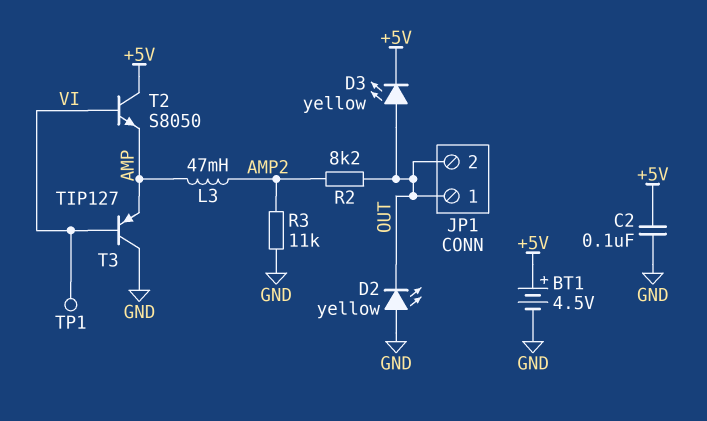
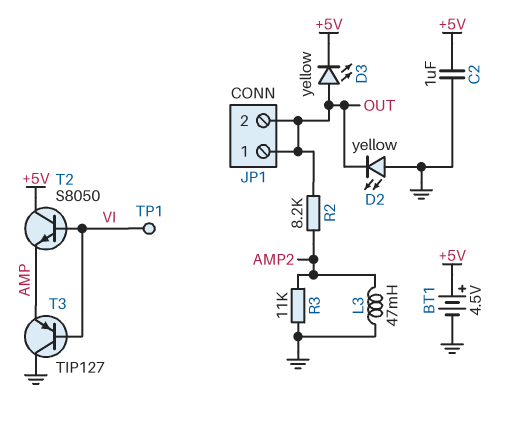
C2: 100nF (+5V, GND) -> 1uF (+5V, GND)
L3: 47mH (AMP, AMP2) -> 47mH (AMP2, GND)

